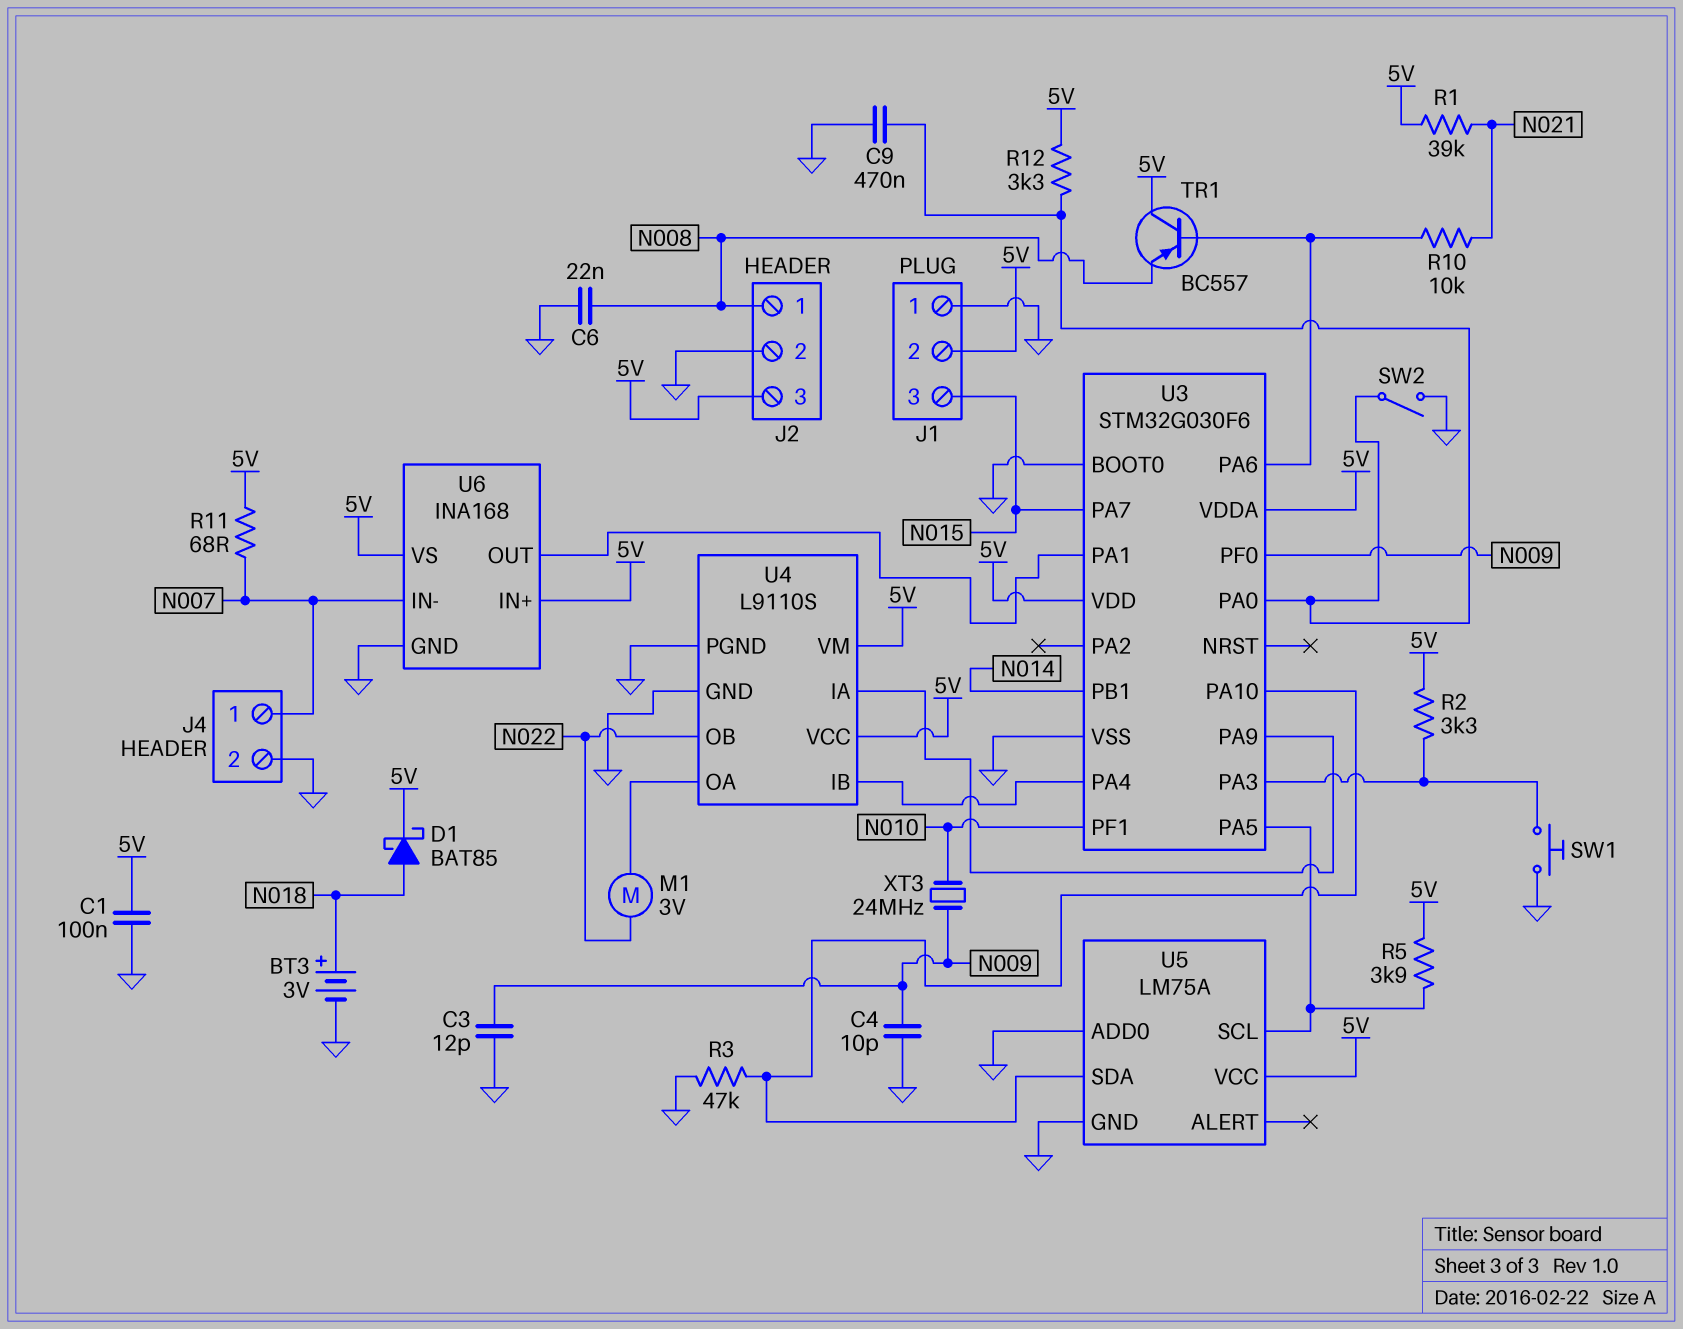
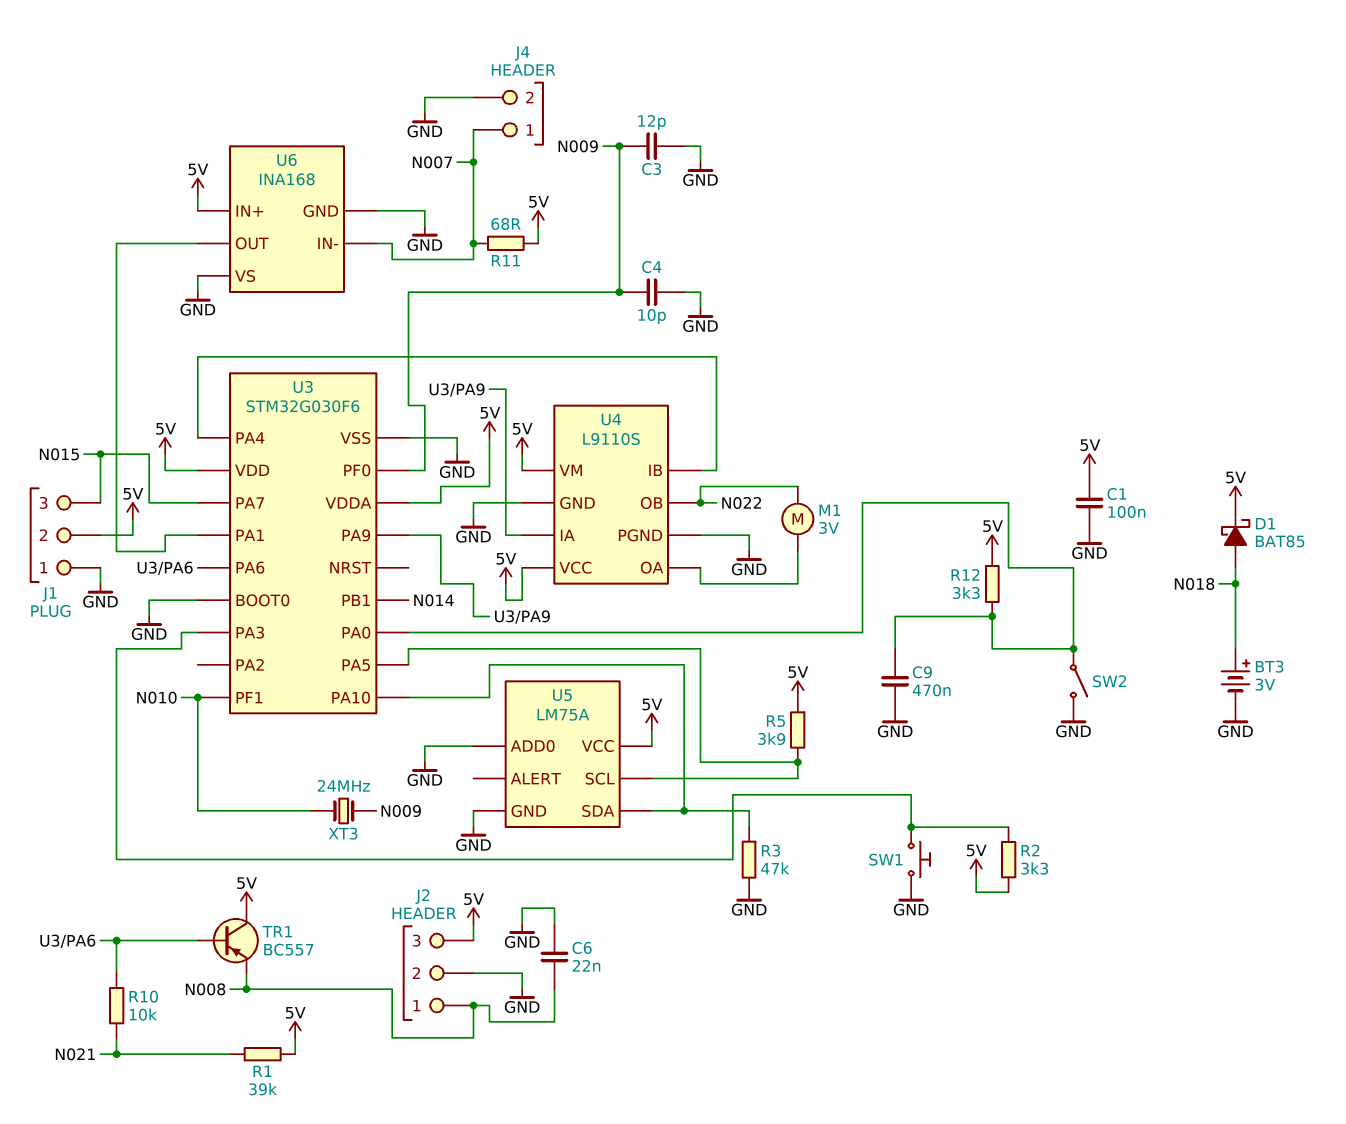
U6 pin VS: 5V -> GND

